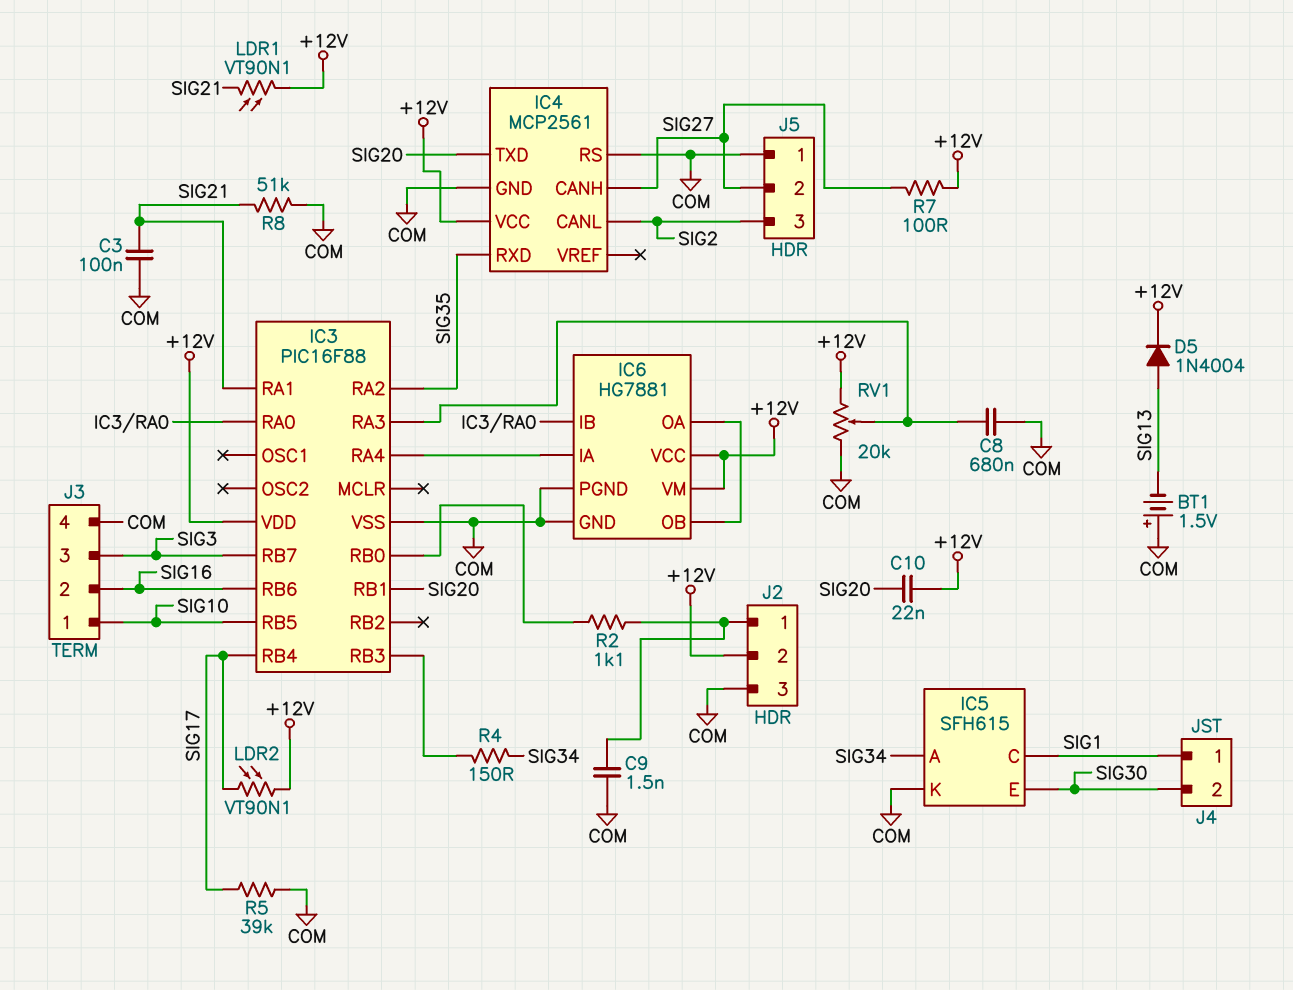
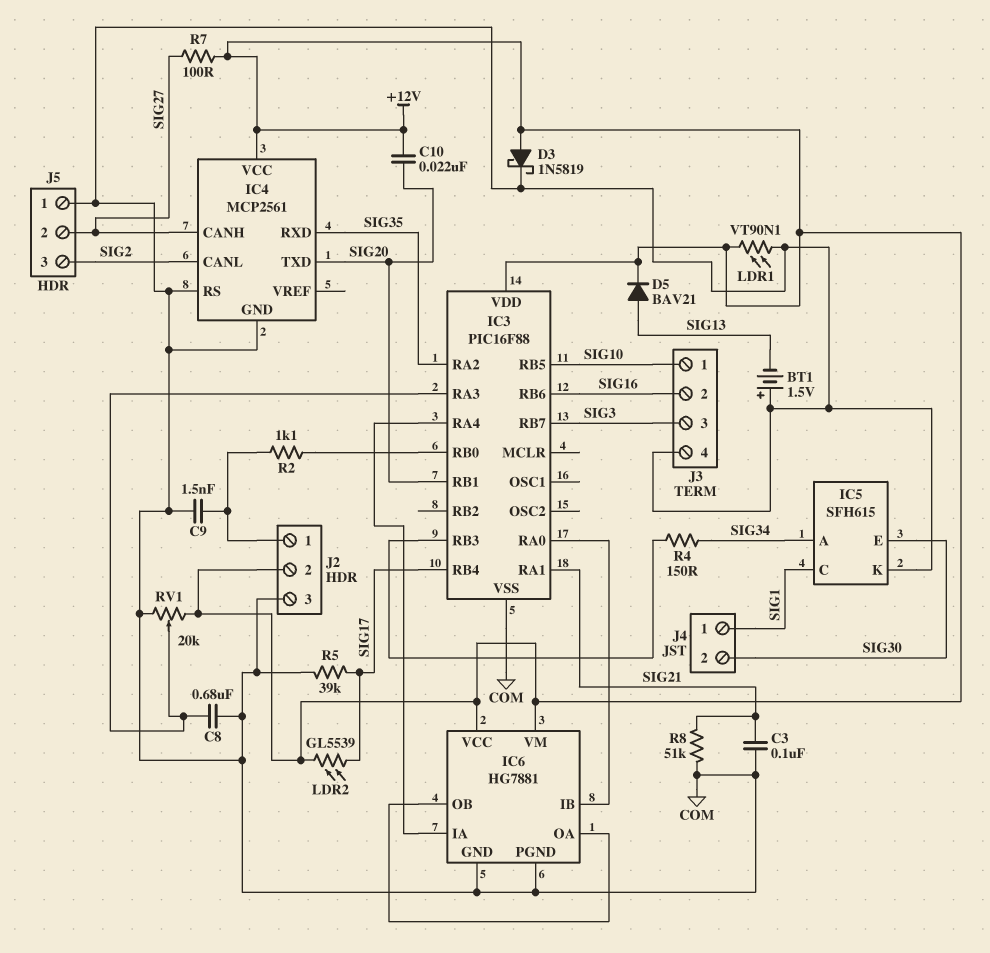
D3: none -> schottky 1N5819 (A +12V, K COM)
D5: diode 1N4004 (A SIG13, K +12V) -> diode BAV21 (A SIG13, K +12V)
LDR1: VT90N1 (+12V, SIG21) -> VT90N1 (+12V, COM)
LDR2: VT90N1 (+12V, SIG17) -> GL5539 (+12V, SIG17)

